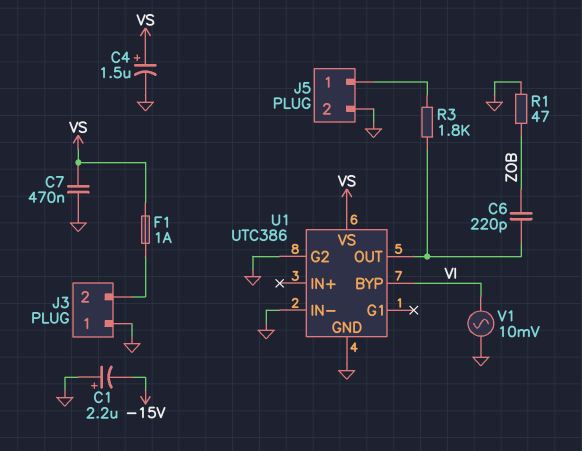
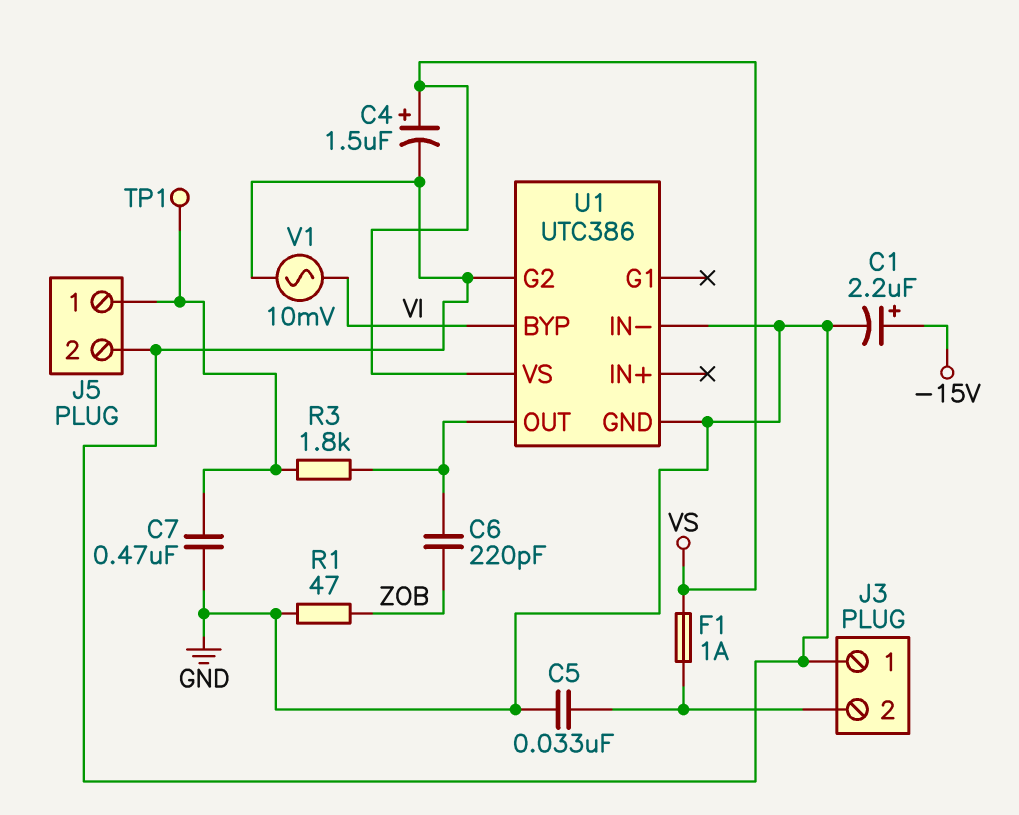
C1: 2.2uF (plus GND, minus -15V) -> 2.2uF (plus -15V, minus GND)
C5: none -> 33nF (GND, J3/2)
C7: 470nF (GND, VS) -> 470nF (GND, J5/1)
TP1: none -> test point (J5/1)

